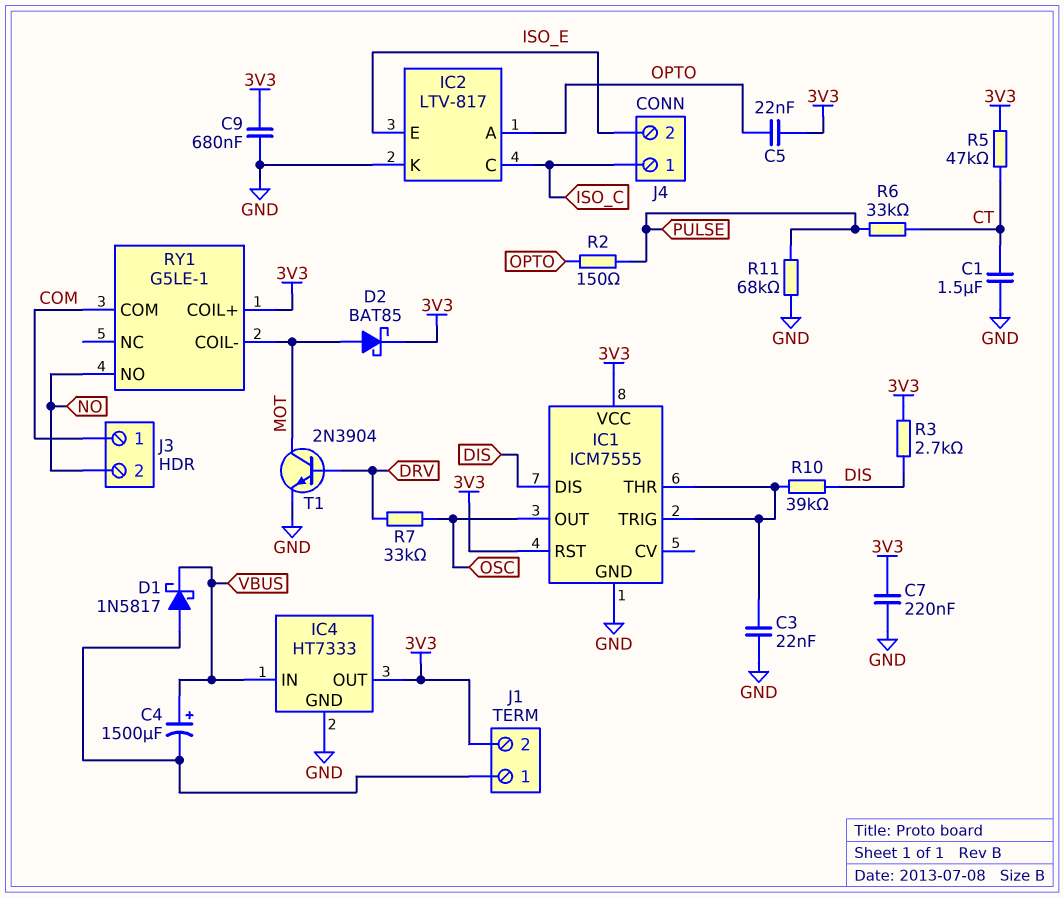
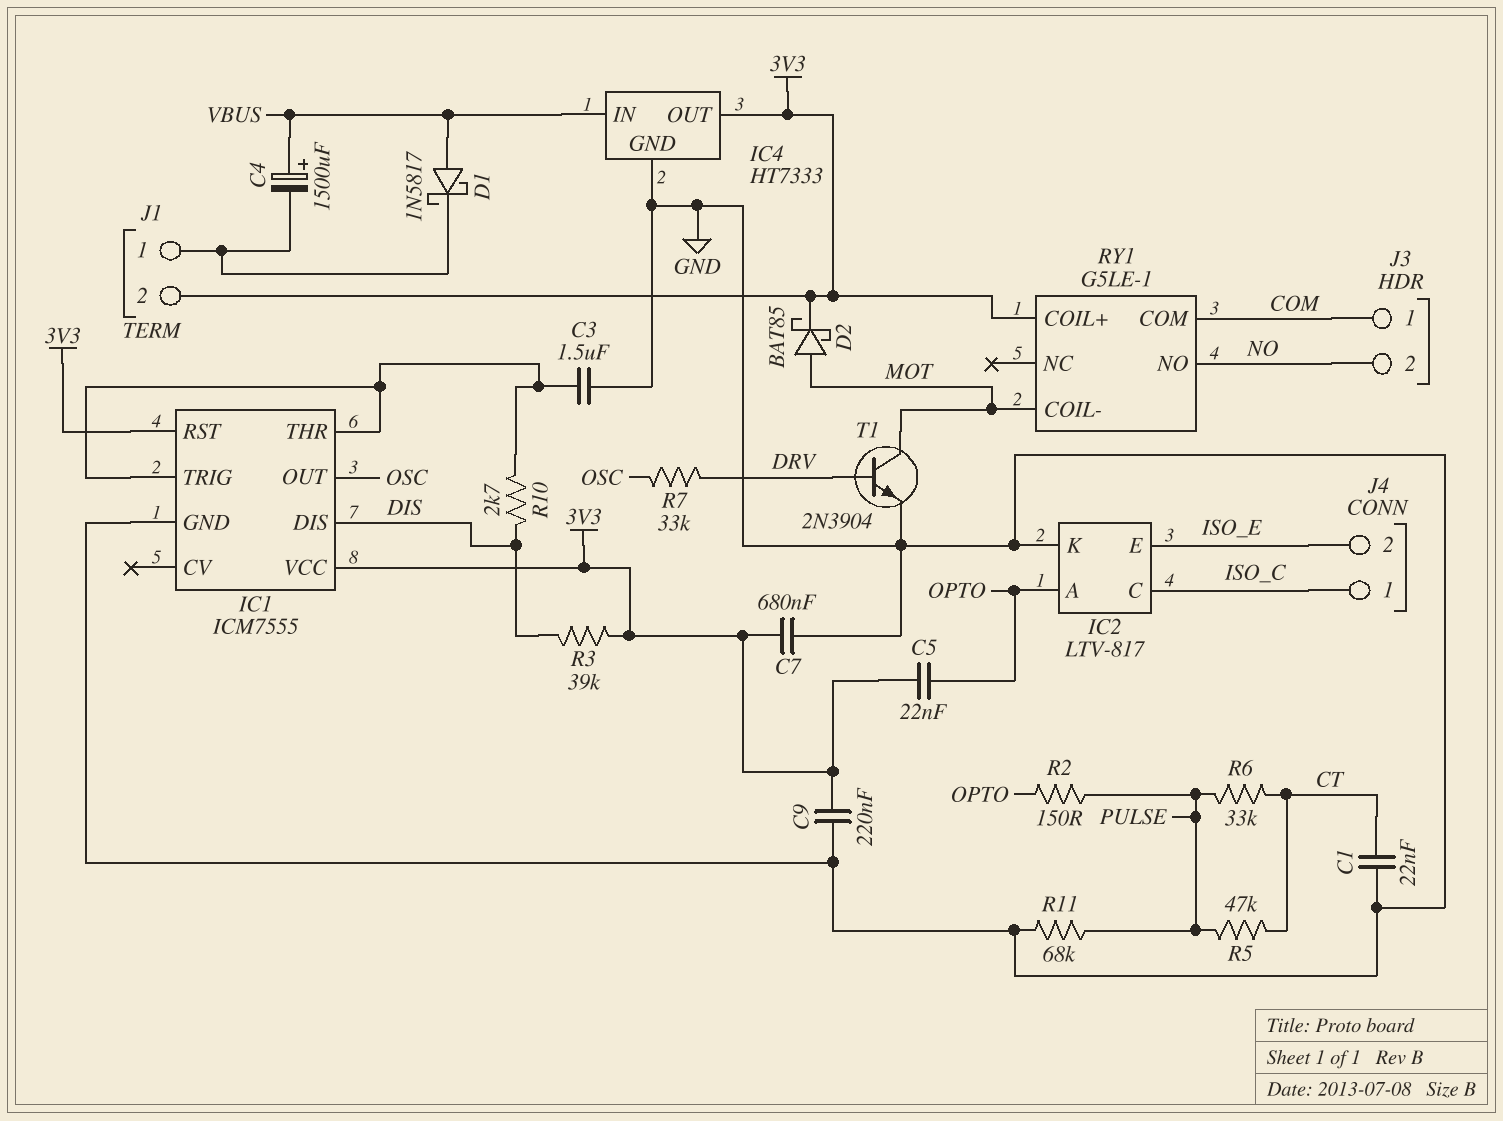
C1: 1.5uF (CT, GND) -> 22nF (CT, GND)
C3: 22nF (GND, IC1/THR) -> 1.5uF (GND, IC1/THR)
C7: 220nF (3V3, GND) -> 680nF (3V3, GND)
C9: 680nF (3V3, GND) -> 220nF (3V3, GND)
D1: schottky 1N5817 (A J1/1, K VBUS) -> schottky 1N5817 (A VBUS, K J1/1)
R3: 2.7k (3V3, DIS) -> 39k (3V3, DIS)
R5: 47k (3V3, CT) -> 47k (CT, PULSE)
R10: 39k (DIS, IC1/THR) -> 2.7k (DIS, IC1/THR)

